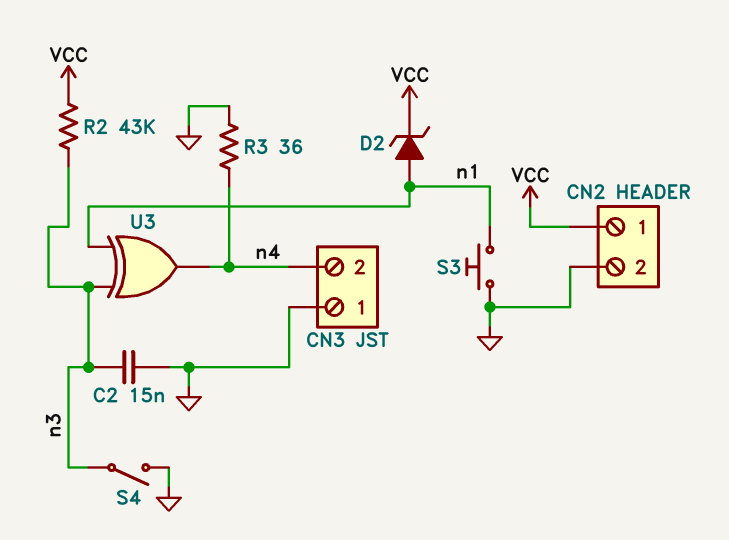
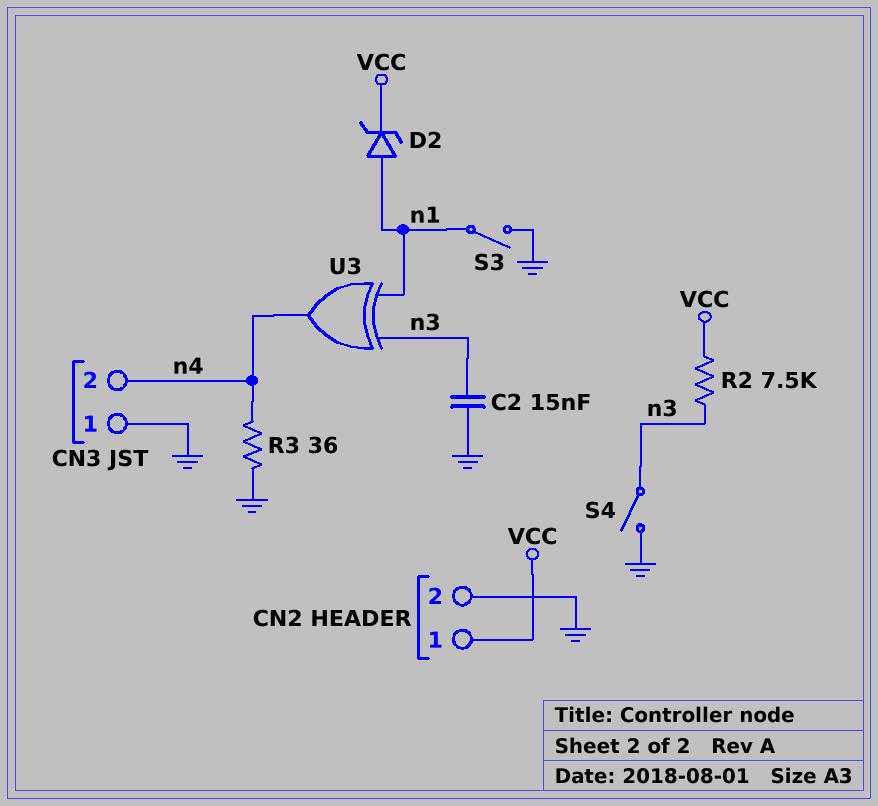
R2: 43k (VCC, n3) -> 7.5k (VCC, n3)
S3: button (GND, n1) -> switch (GND, n1)

